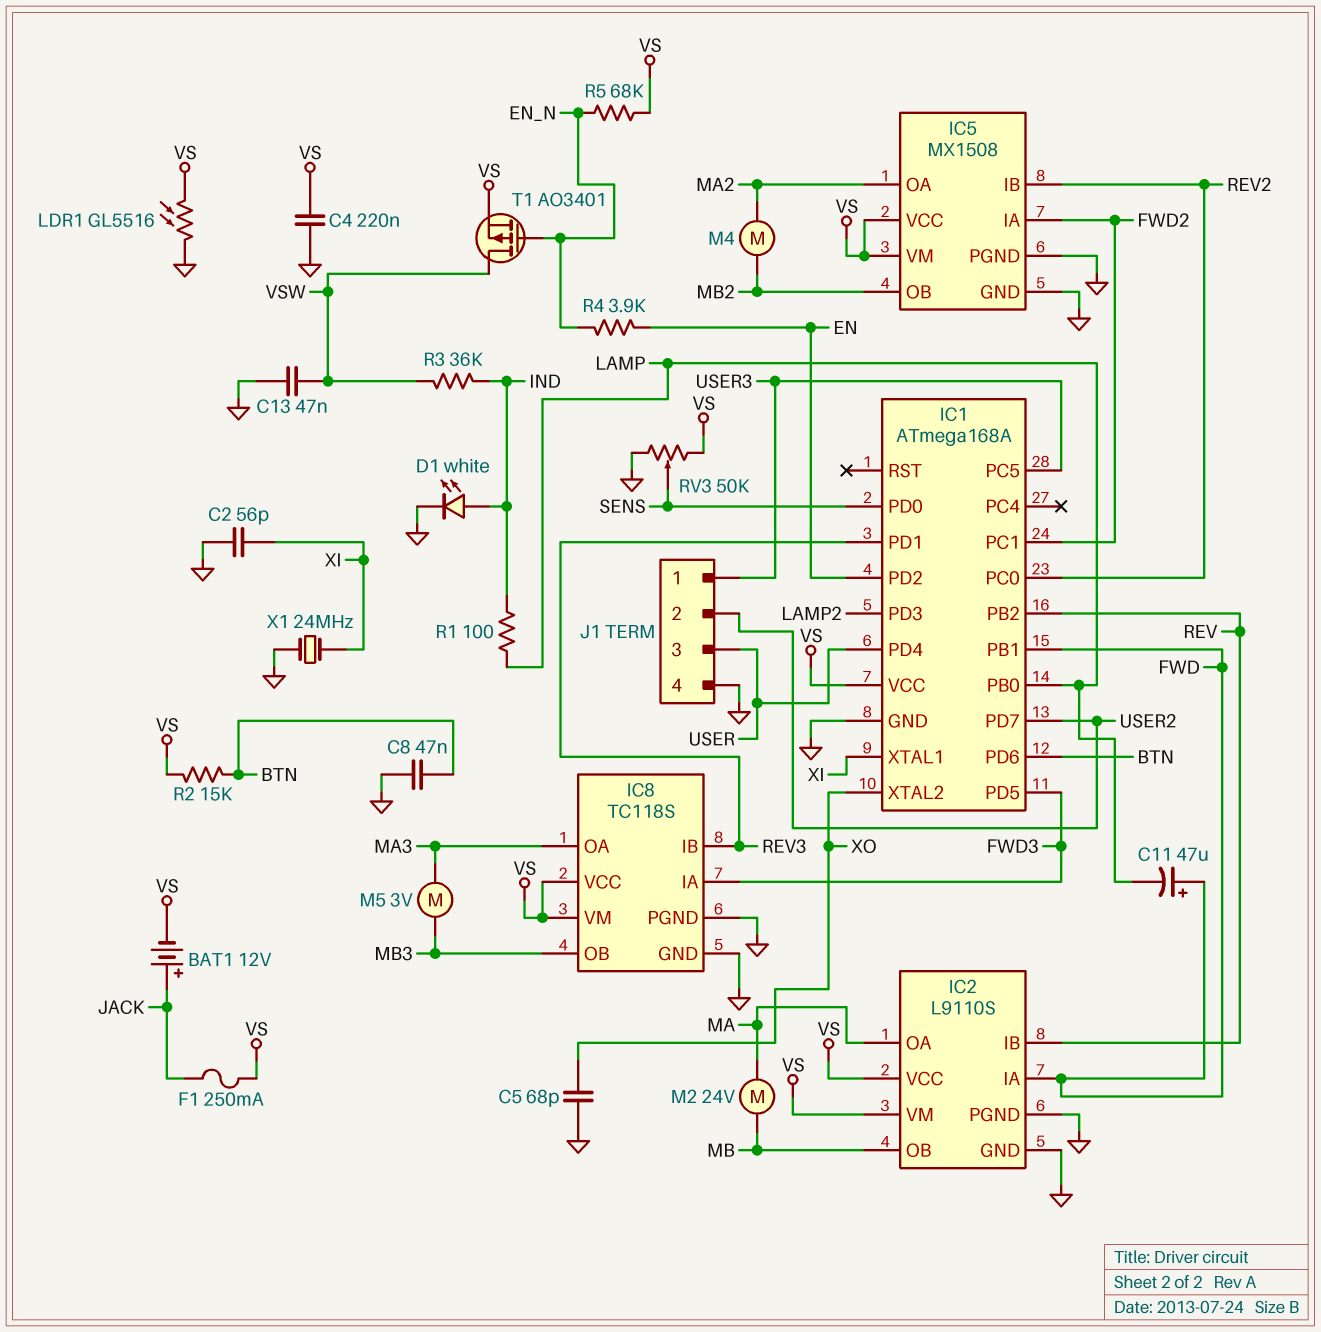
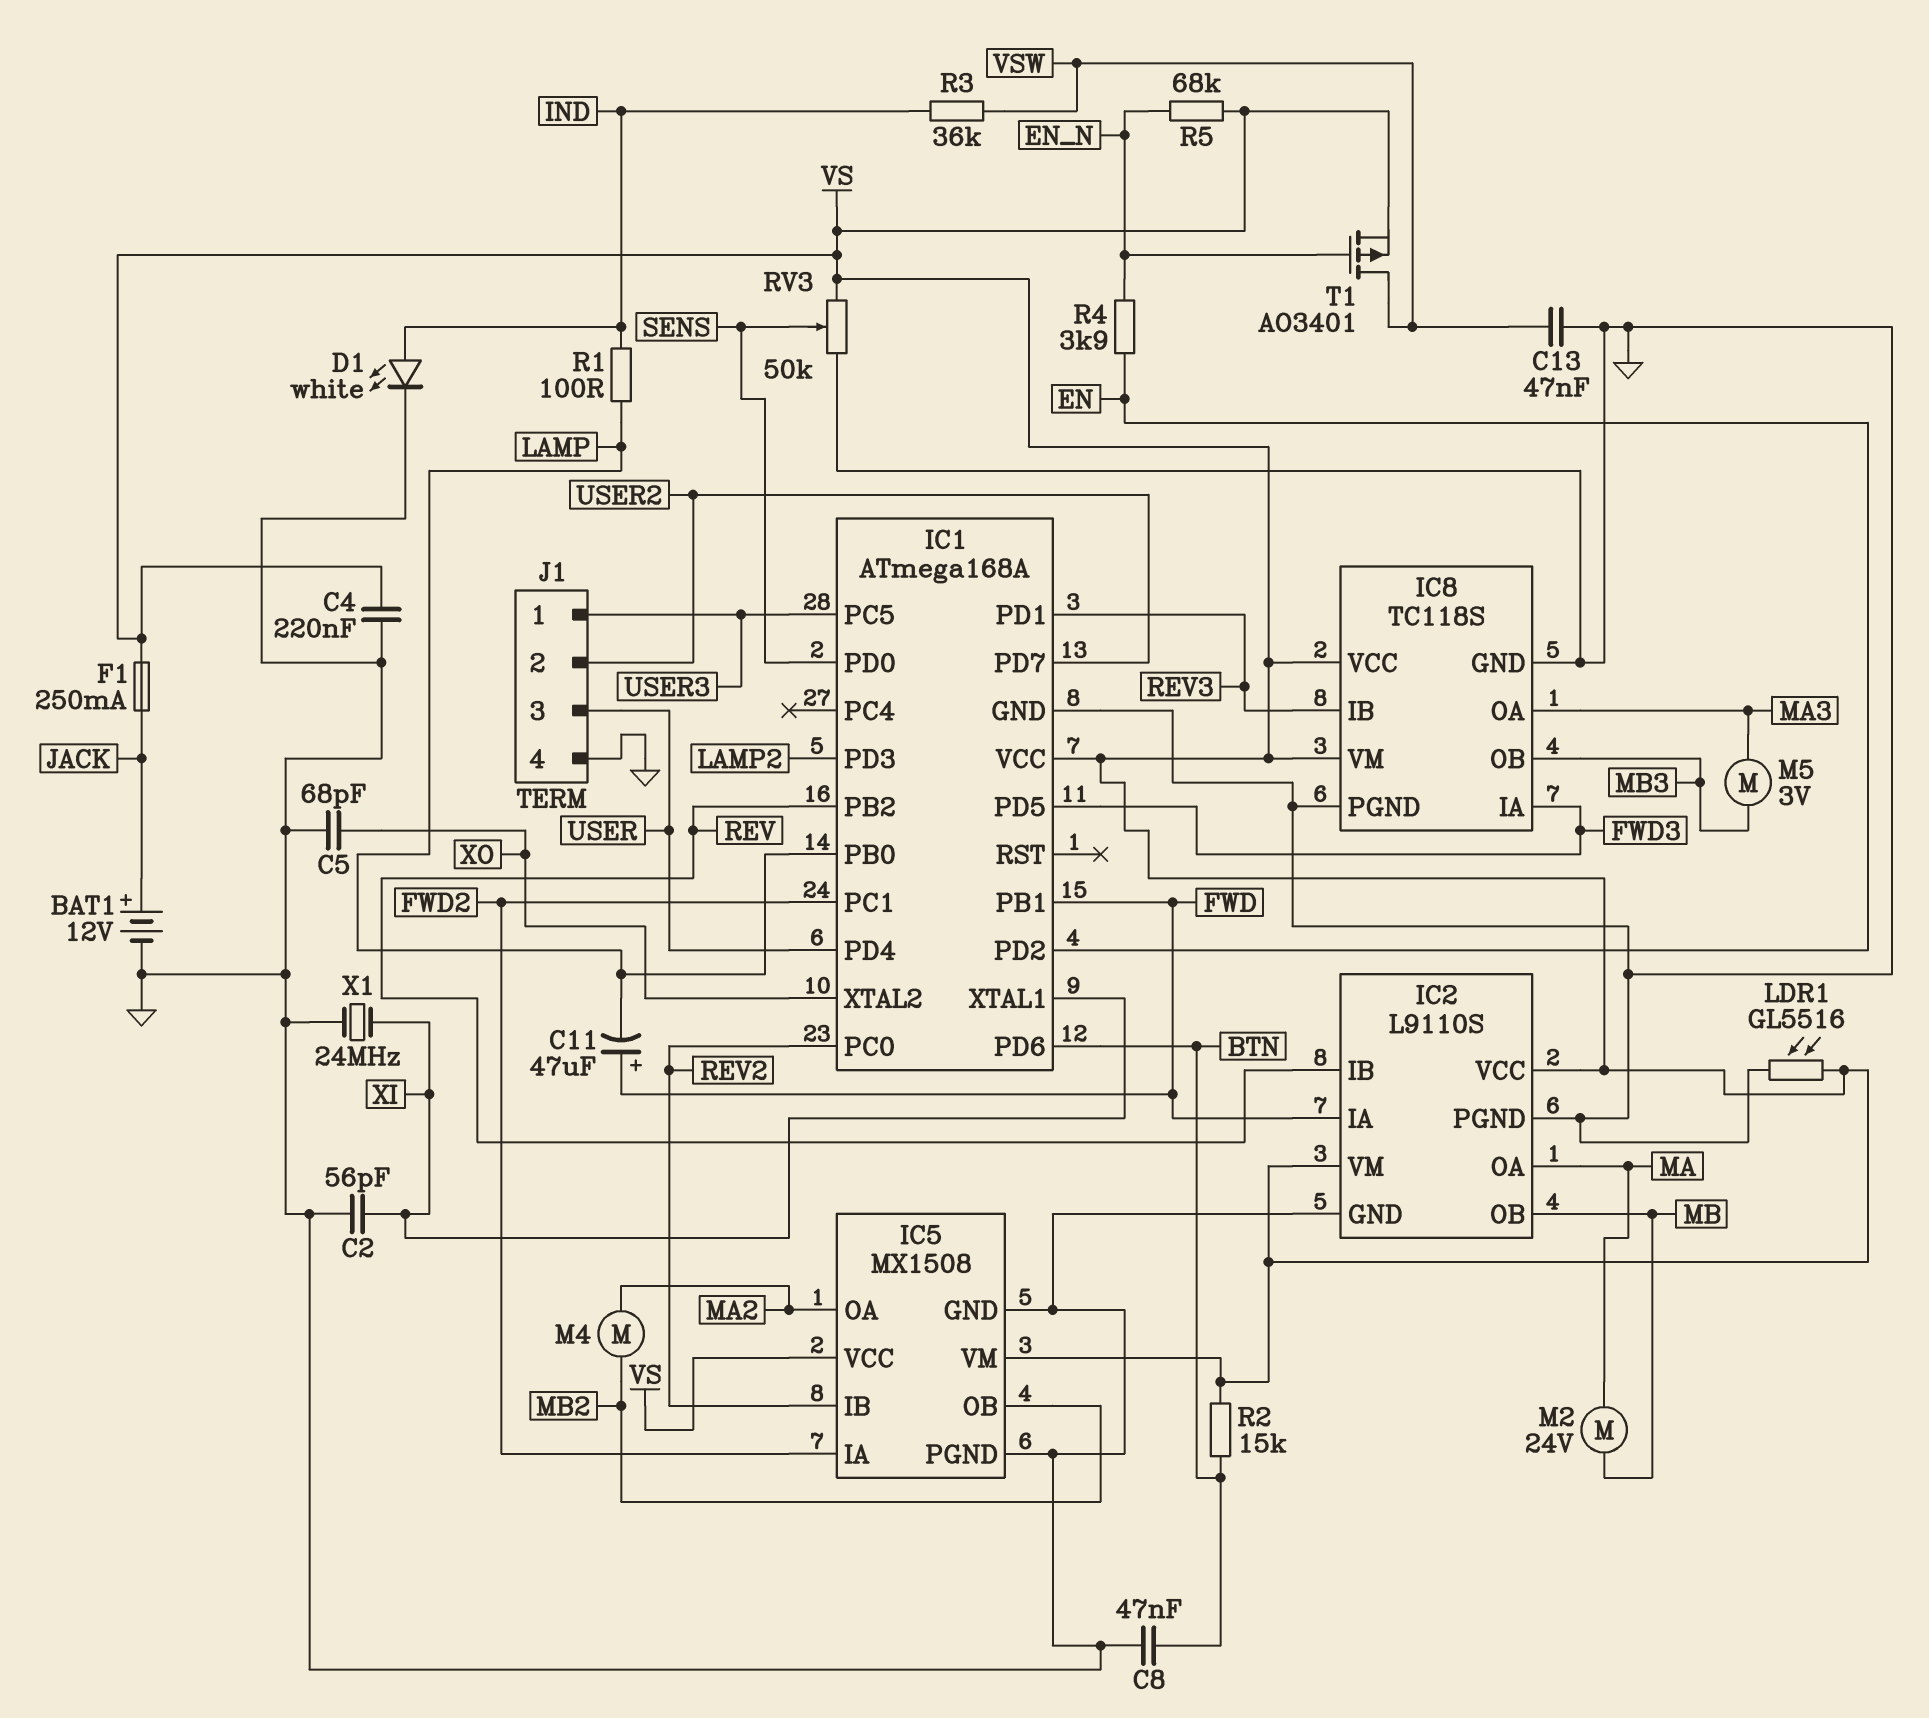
BAT1: 12V (plus JACK, minus VS) -> 12V (plus JACK, minus GND)

